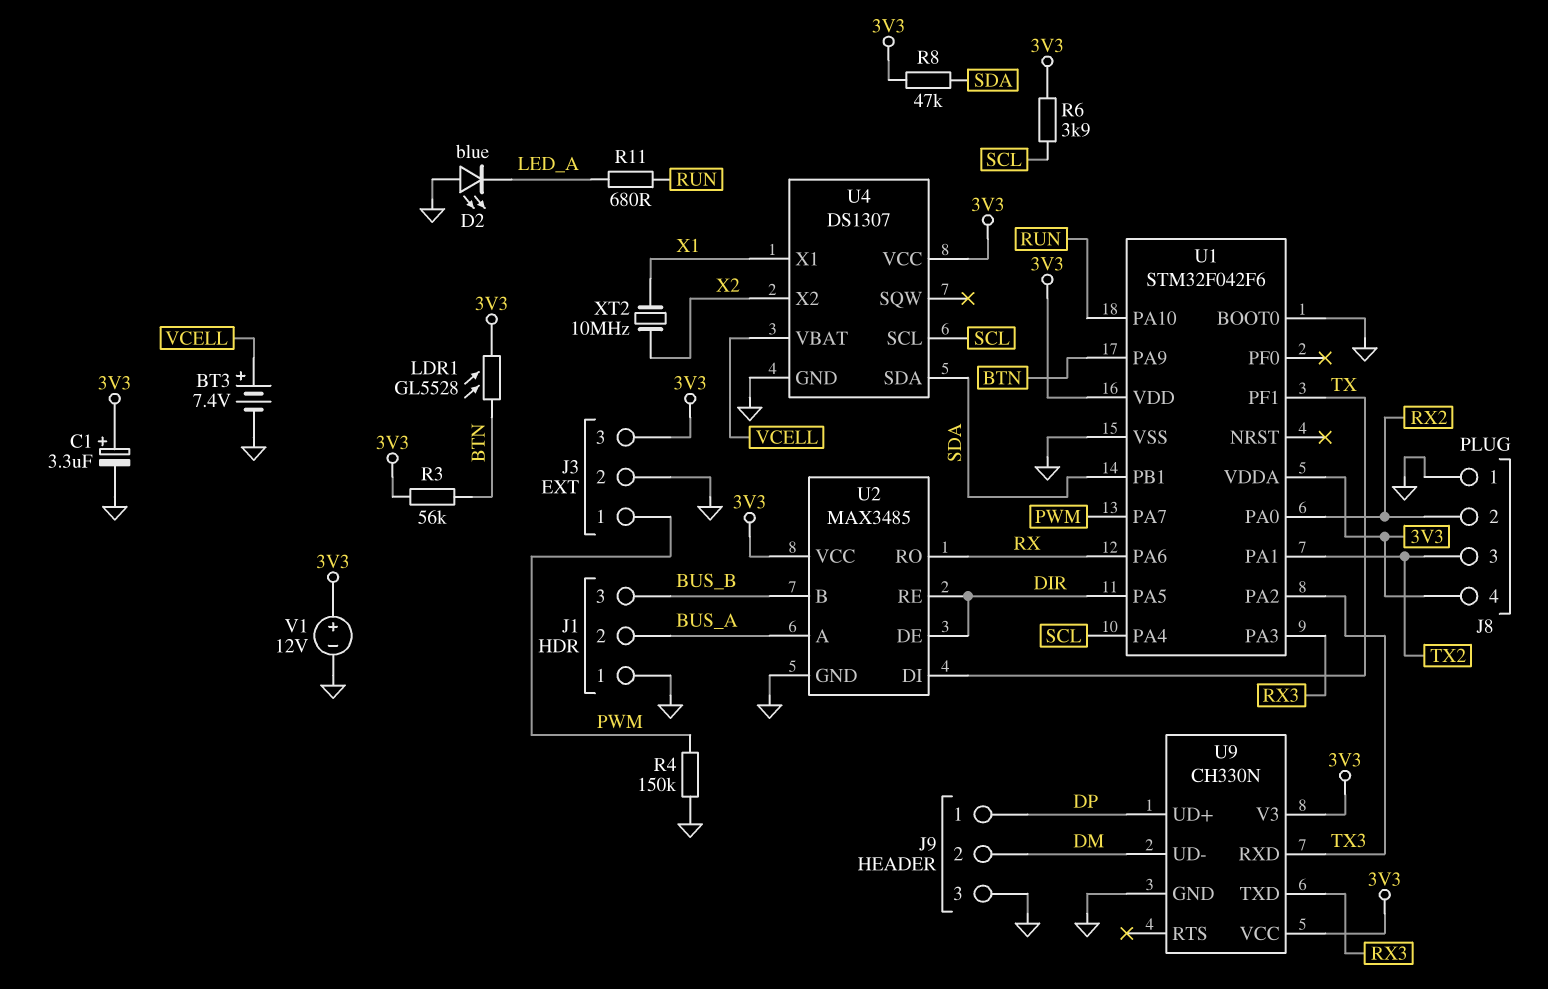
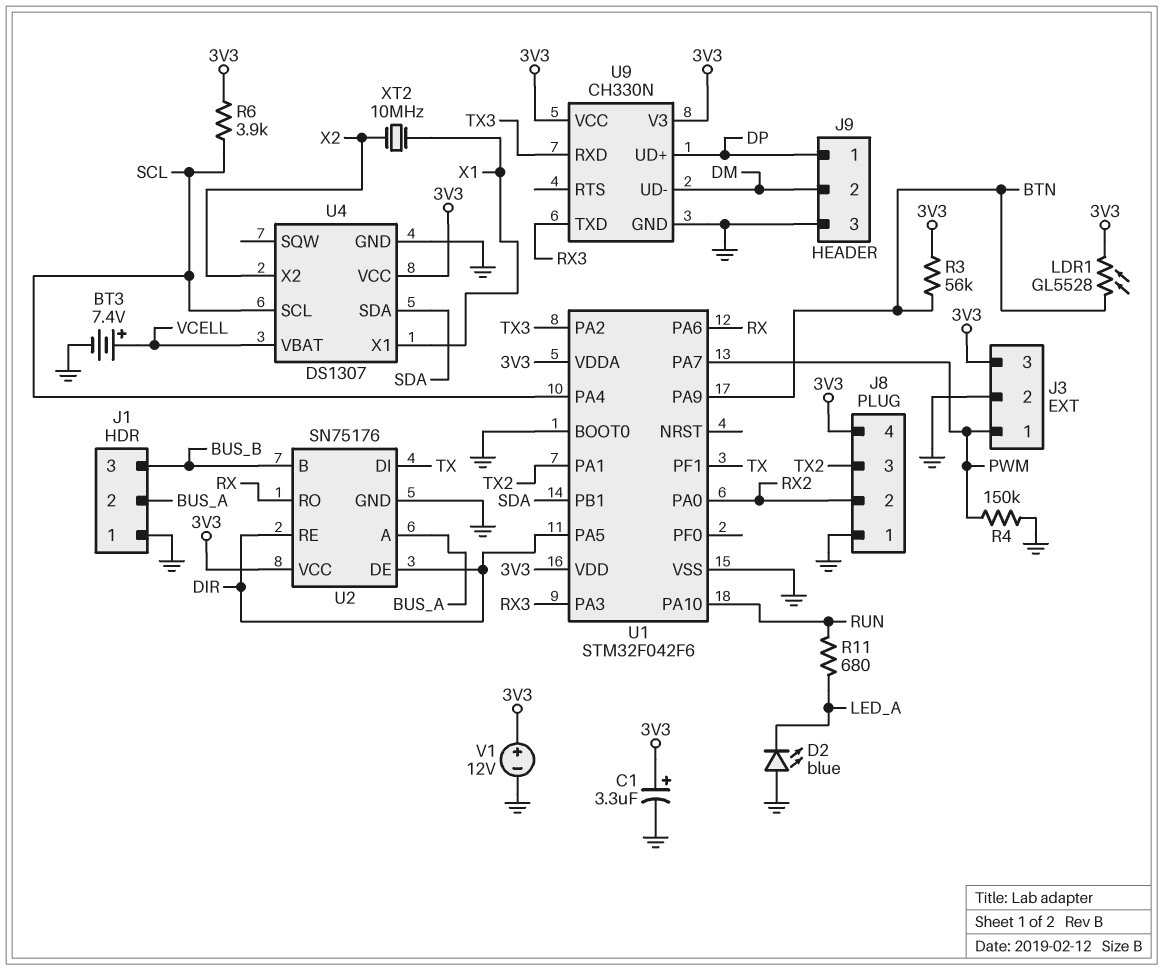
R8: 47k (3V3, SDA) -> none
U2: MAX3485 -> SN75176

